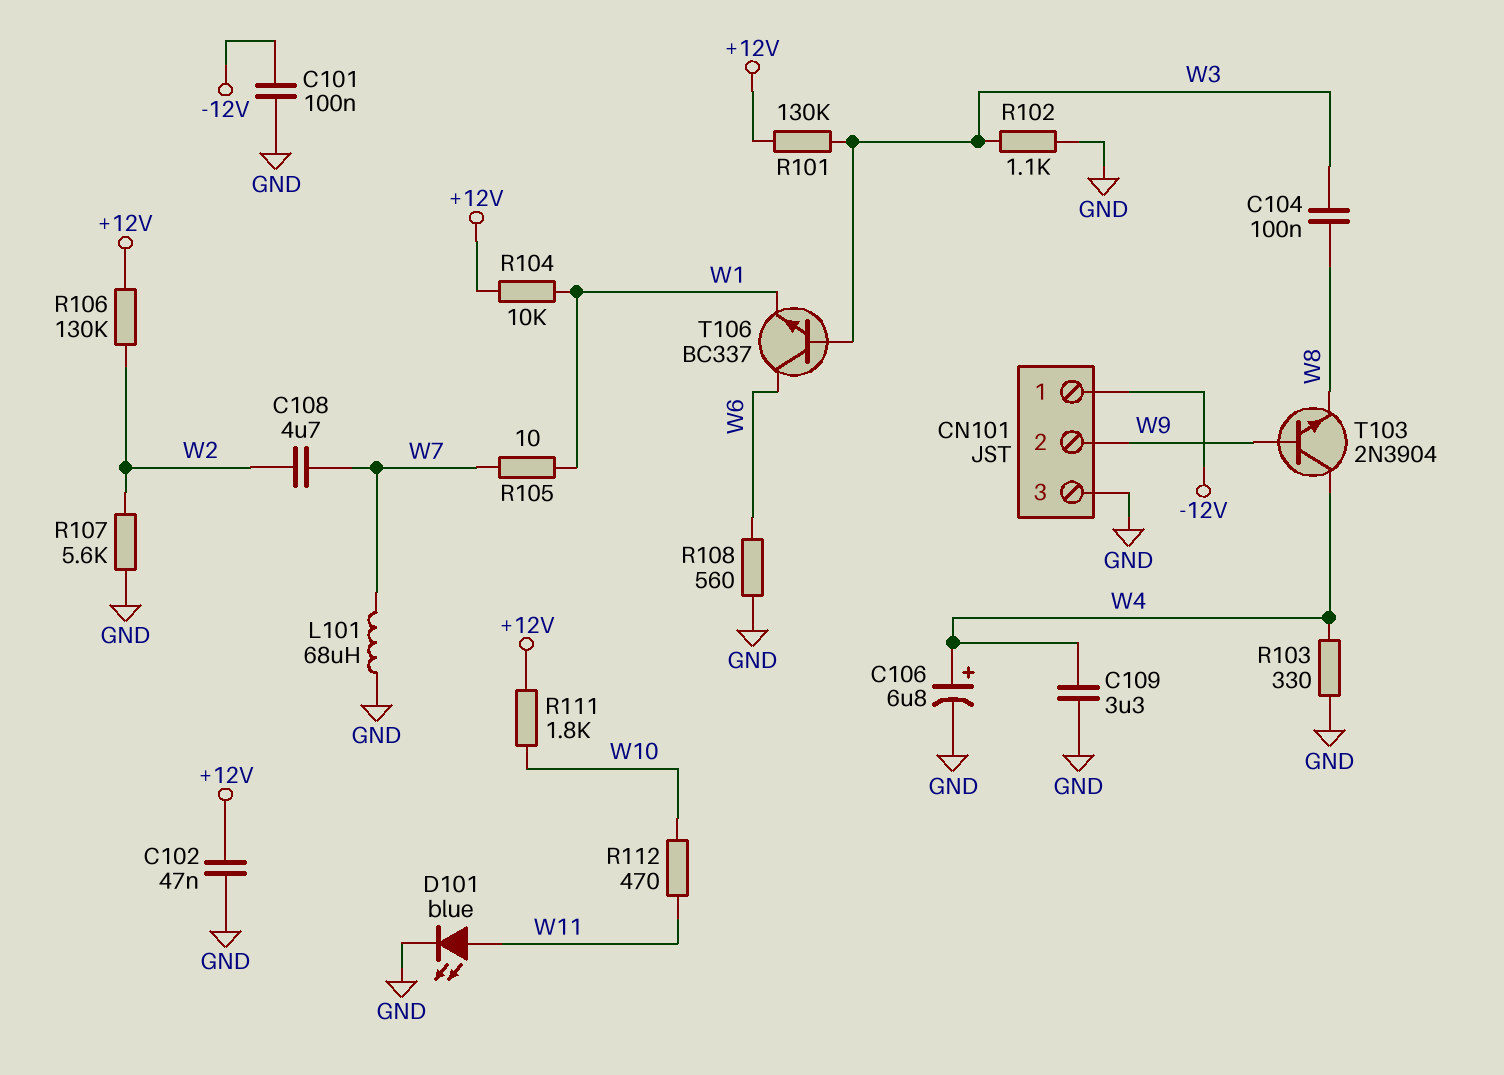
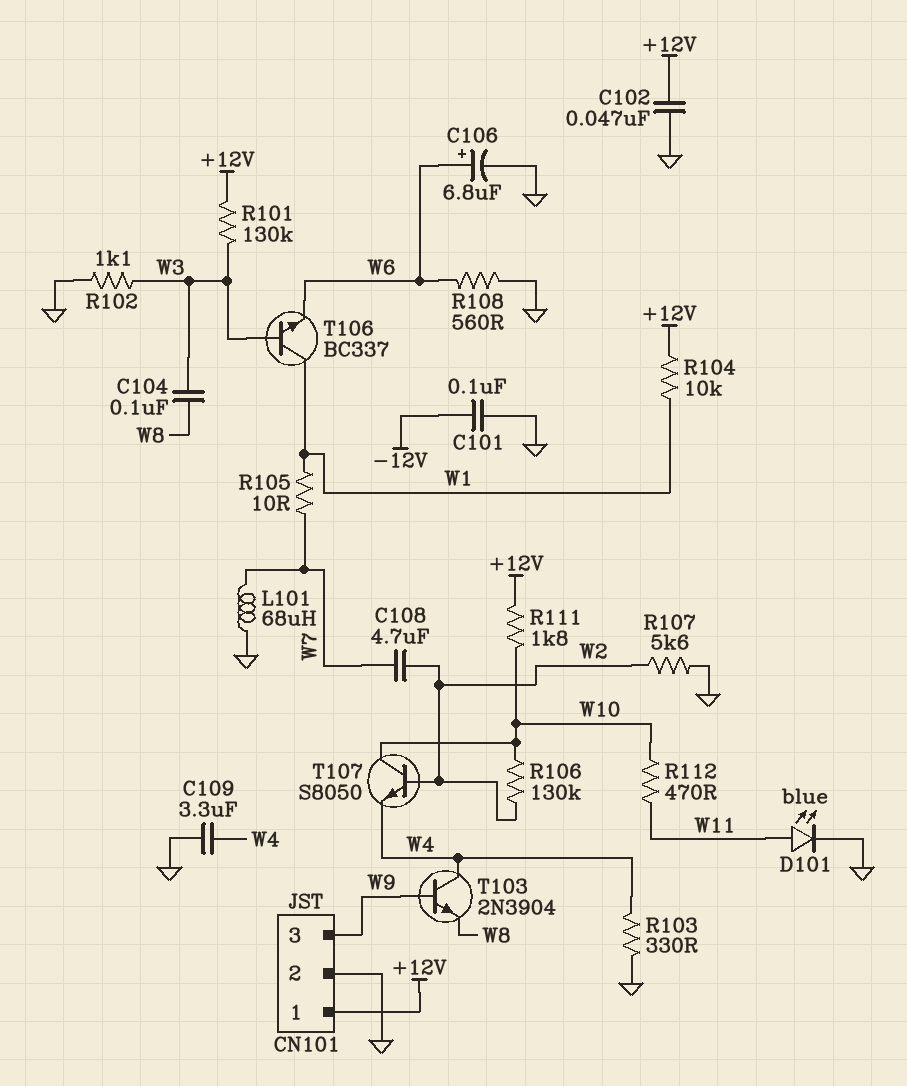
C106: 6.8uF (plus W4, minus GND) -> 6.8uF (plus W6, minus GND)
CN101 pin 1: -12V -> +12V
CN101 pin 2: W9 -> GND
CN101 pin 3: GND -> W9
R106: 130k (+12V, W2) -> 130k (W2, W10)
T106: NPN BC337 (B W3, C W6, E W1) -> NPN BC337 (B W3, C W1, E W6)
T107: none -> NPN S8050 (B W2, C W10, E W4)

